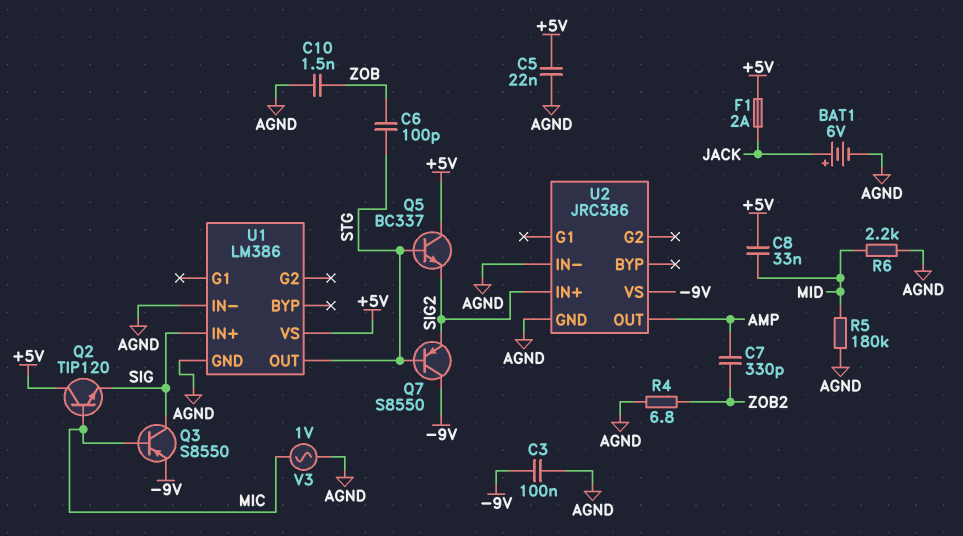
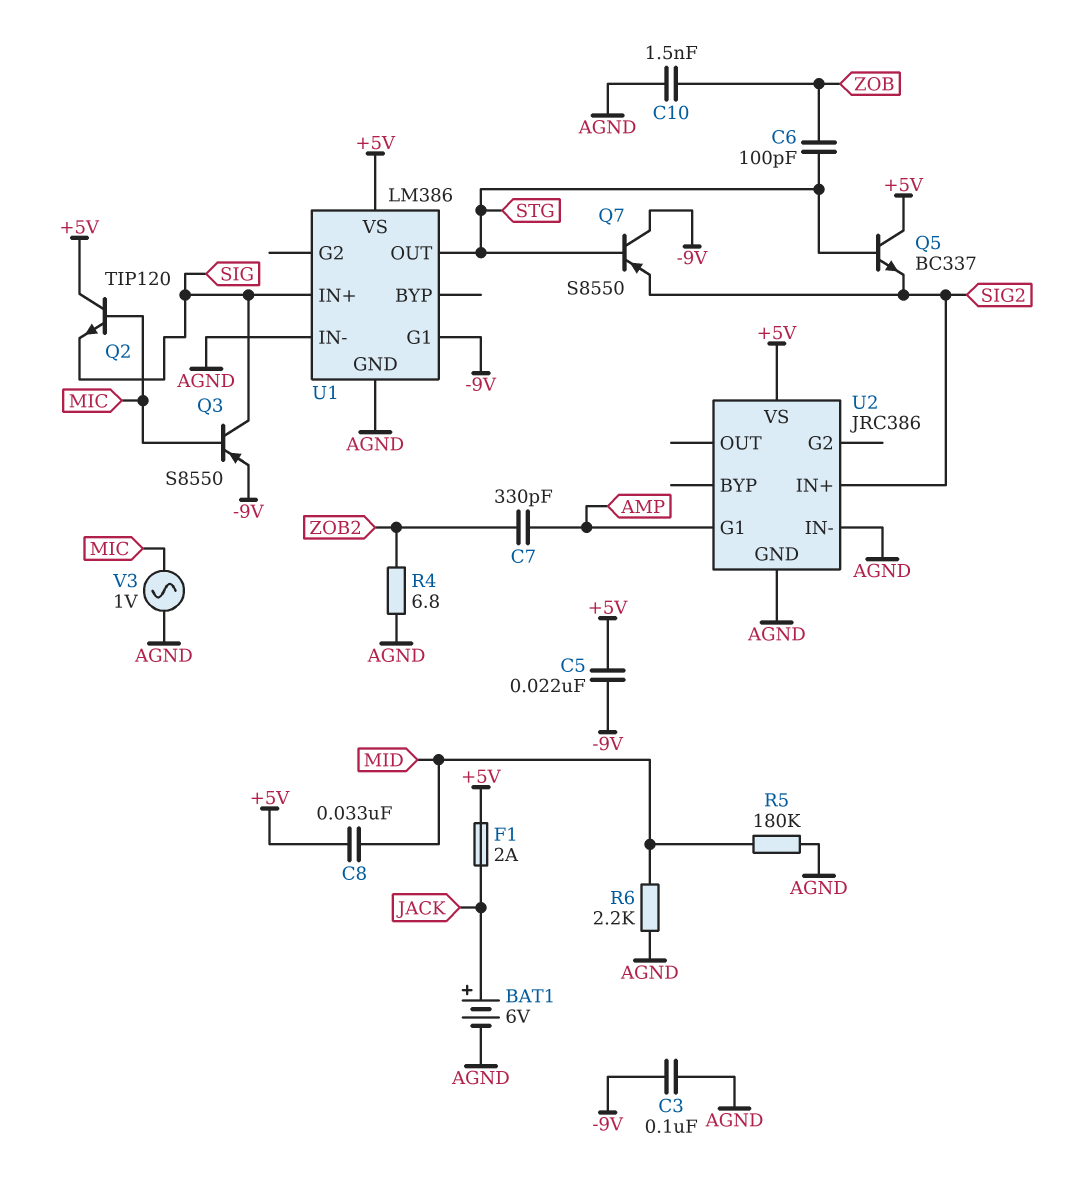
C5: 22nF (+5V, AGND) -> 22nF (+5V, -9V)
U1 pin G1: none -> -9V
U2 pin G1: none -> AMP
U2 pin OUT: AMP -> none
U2 pin VS: -9V -> +5V

